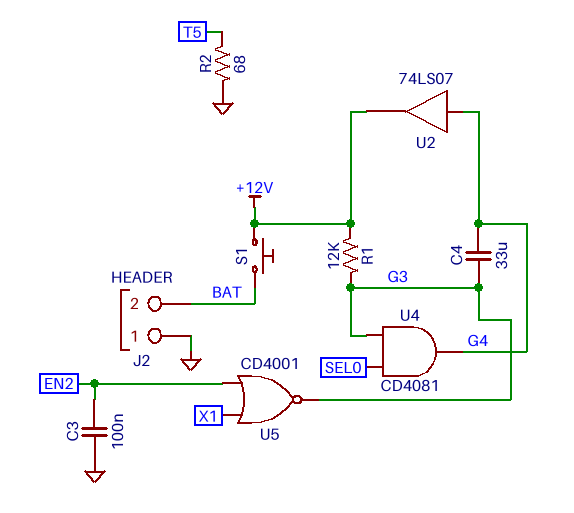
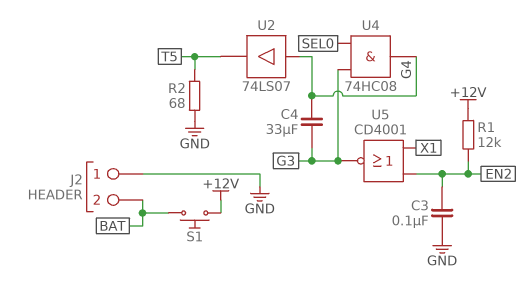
R1: 12k (+12V, G3) -> 12k (+12V, EN2)
U2: buffer 74LS07 (in G4, out +12V) -> buffer 74LS07 (in G4, out T5)
U4: AND CD4081 (in G3, in SEL0, out G4) -> AND 74HC08 (in G3, in SEL0, out G4)

